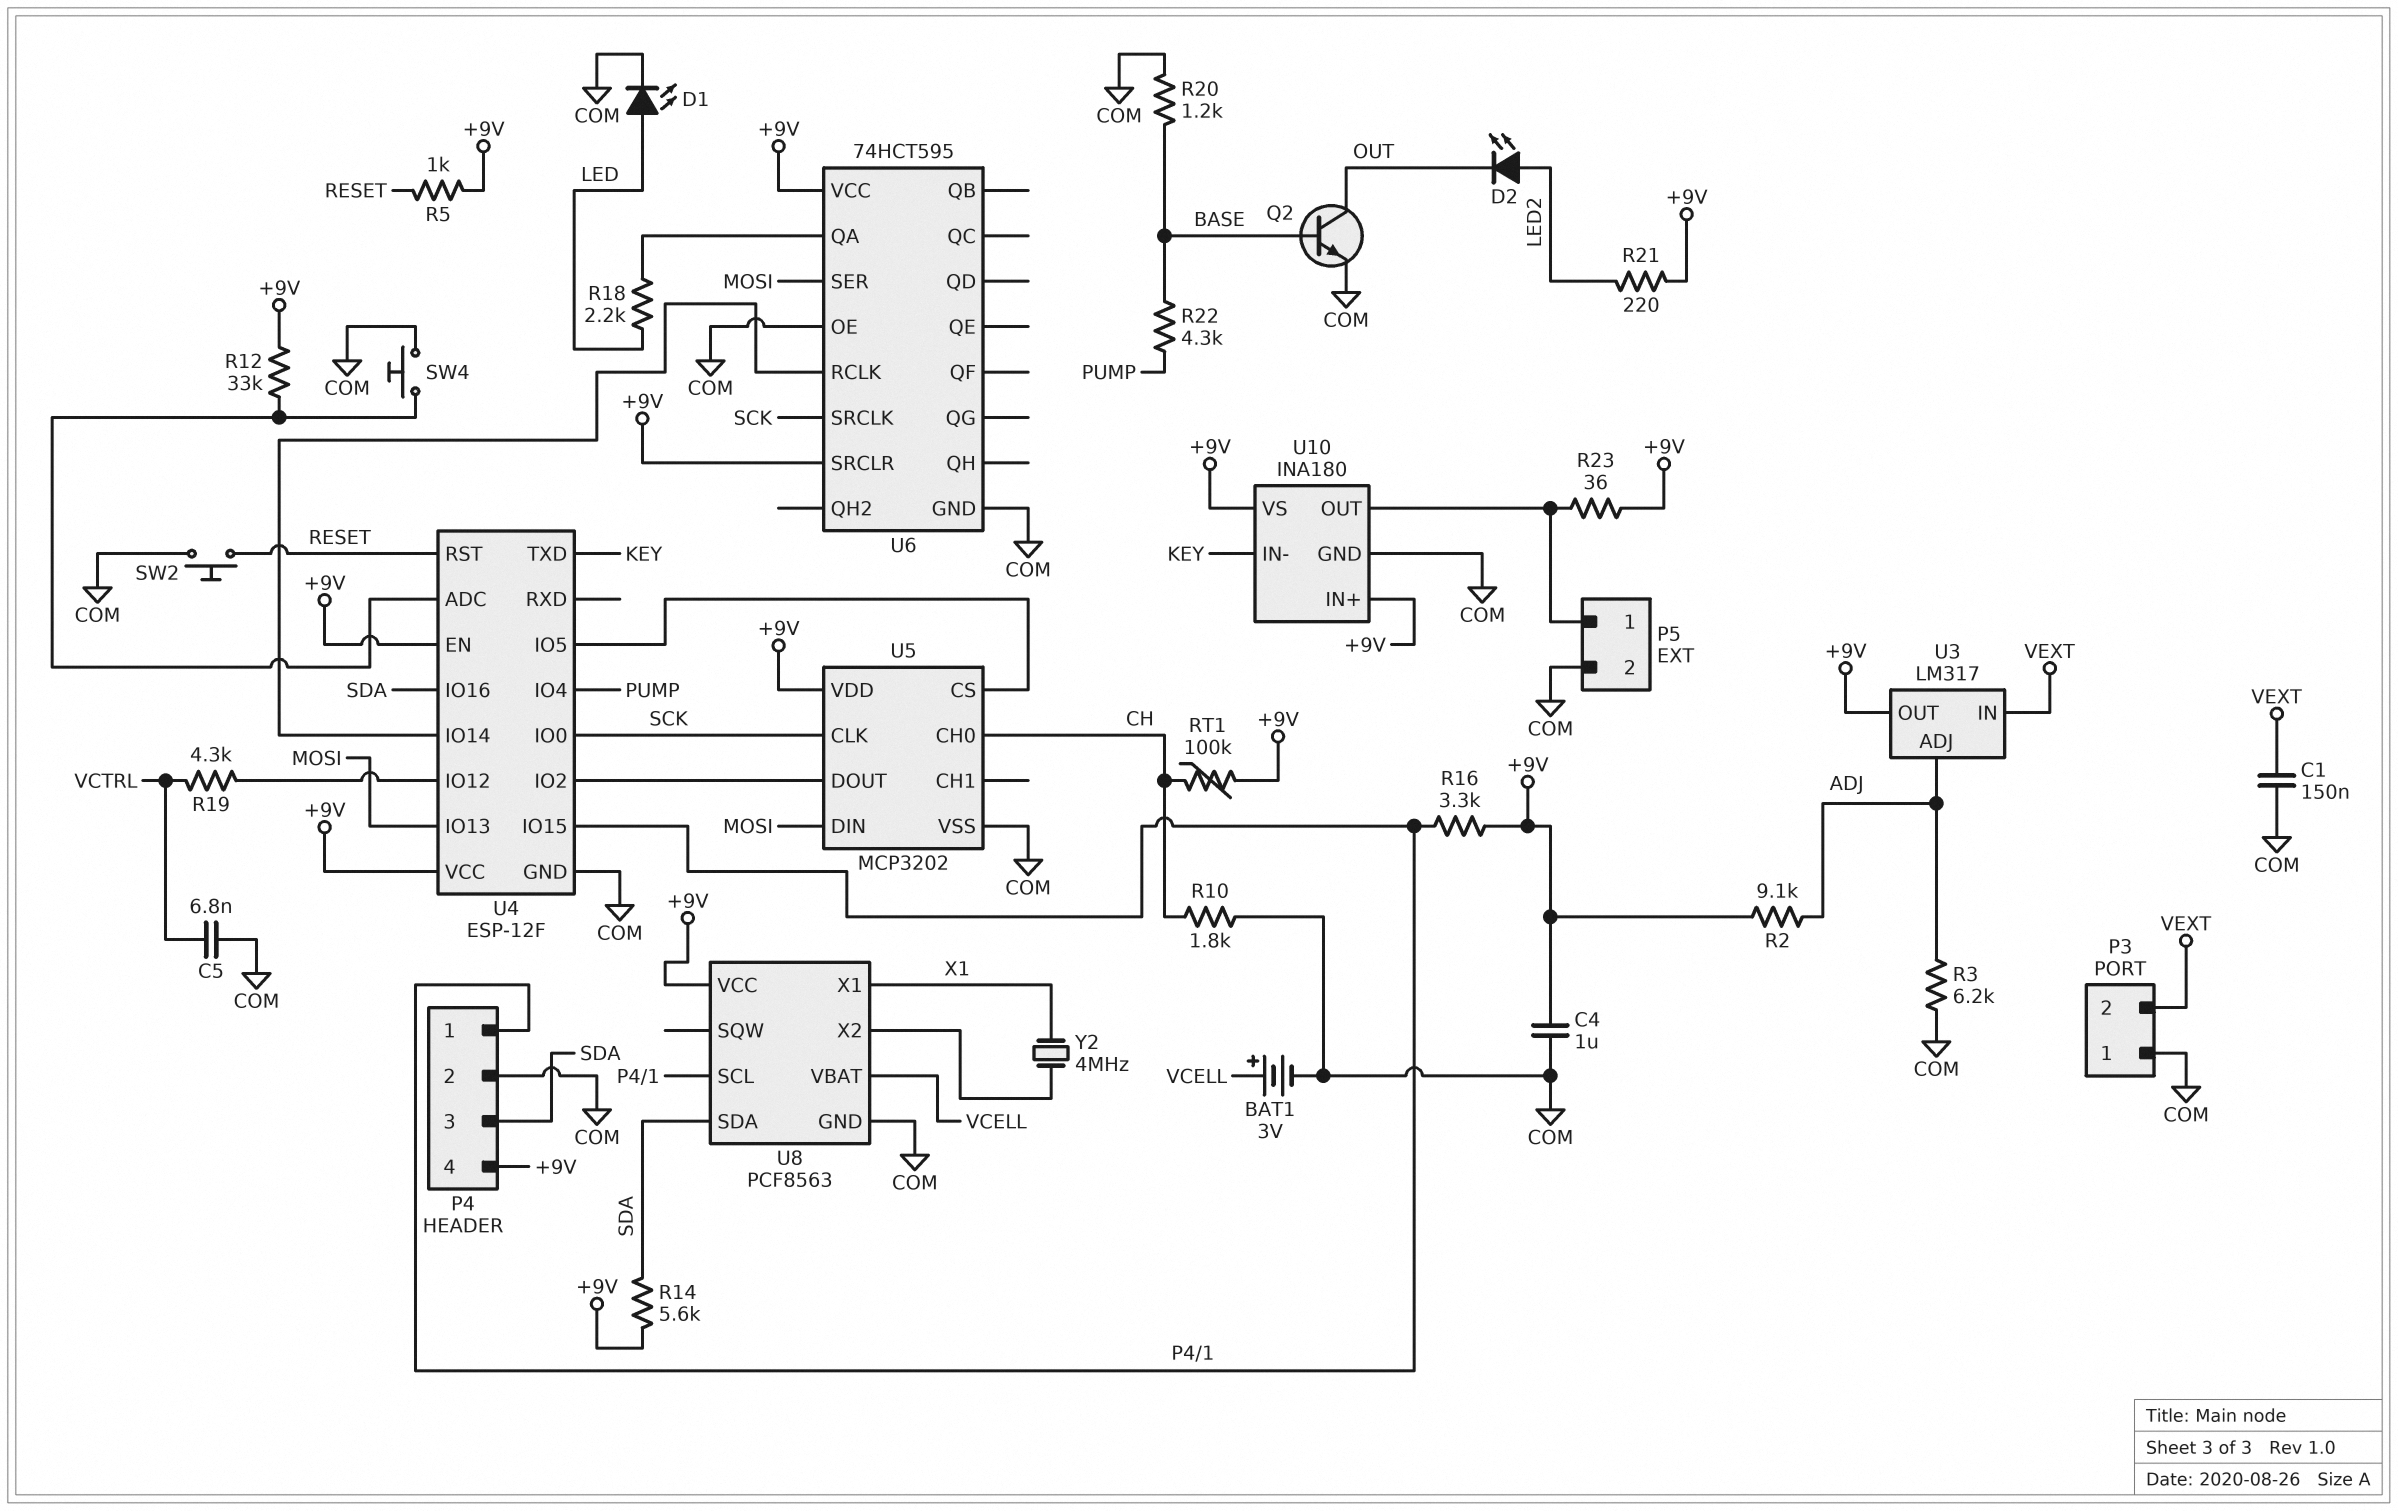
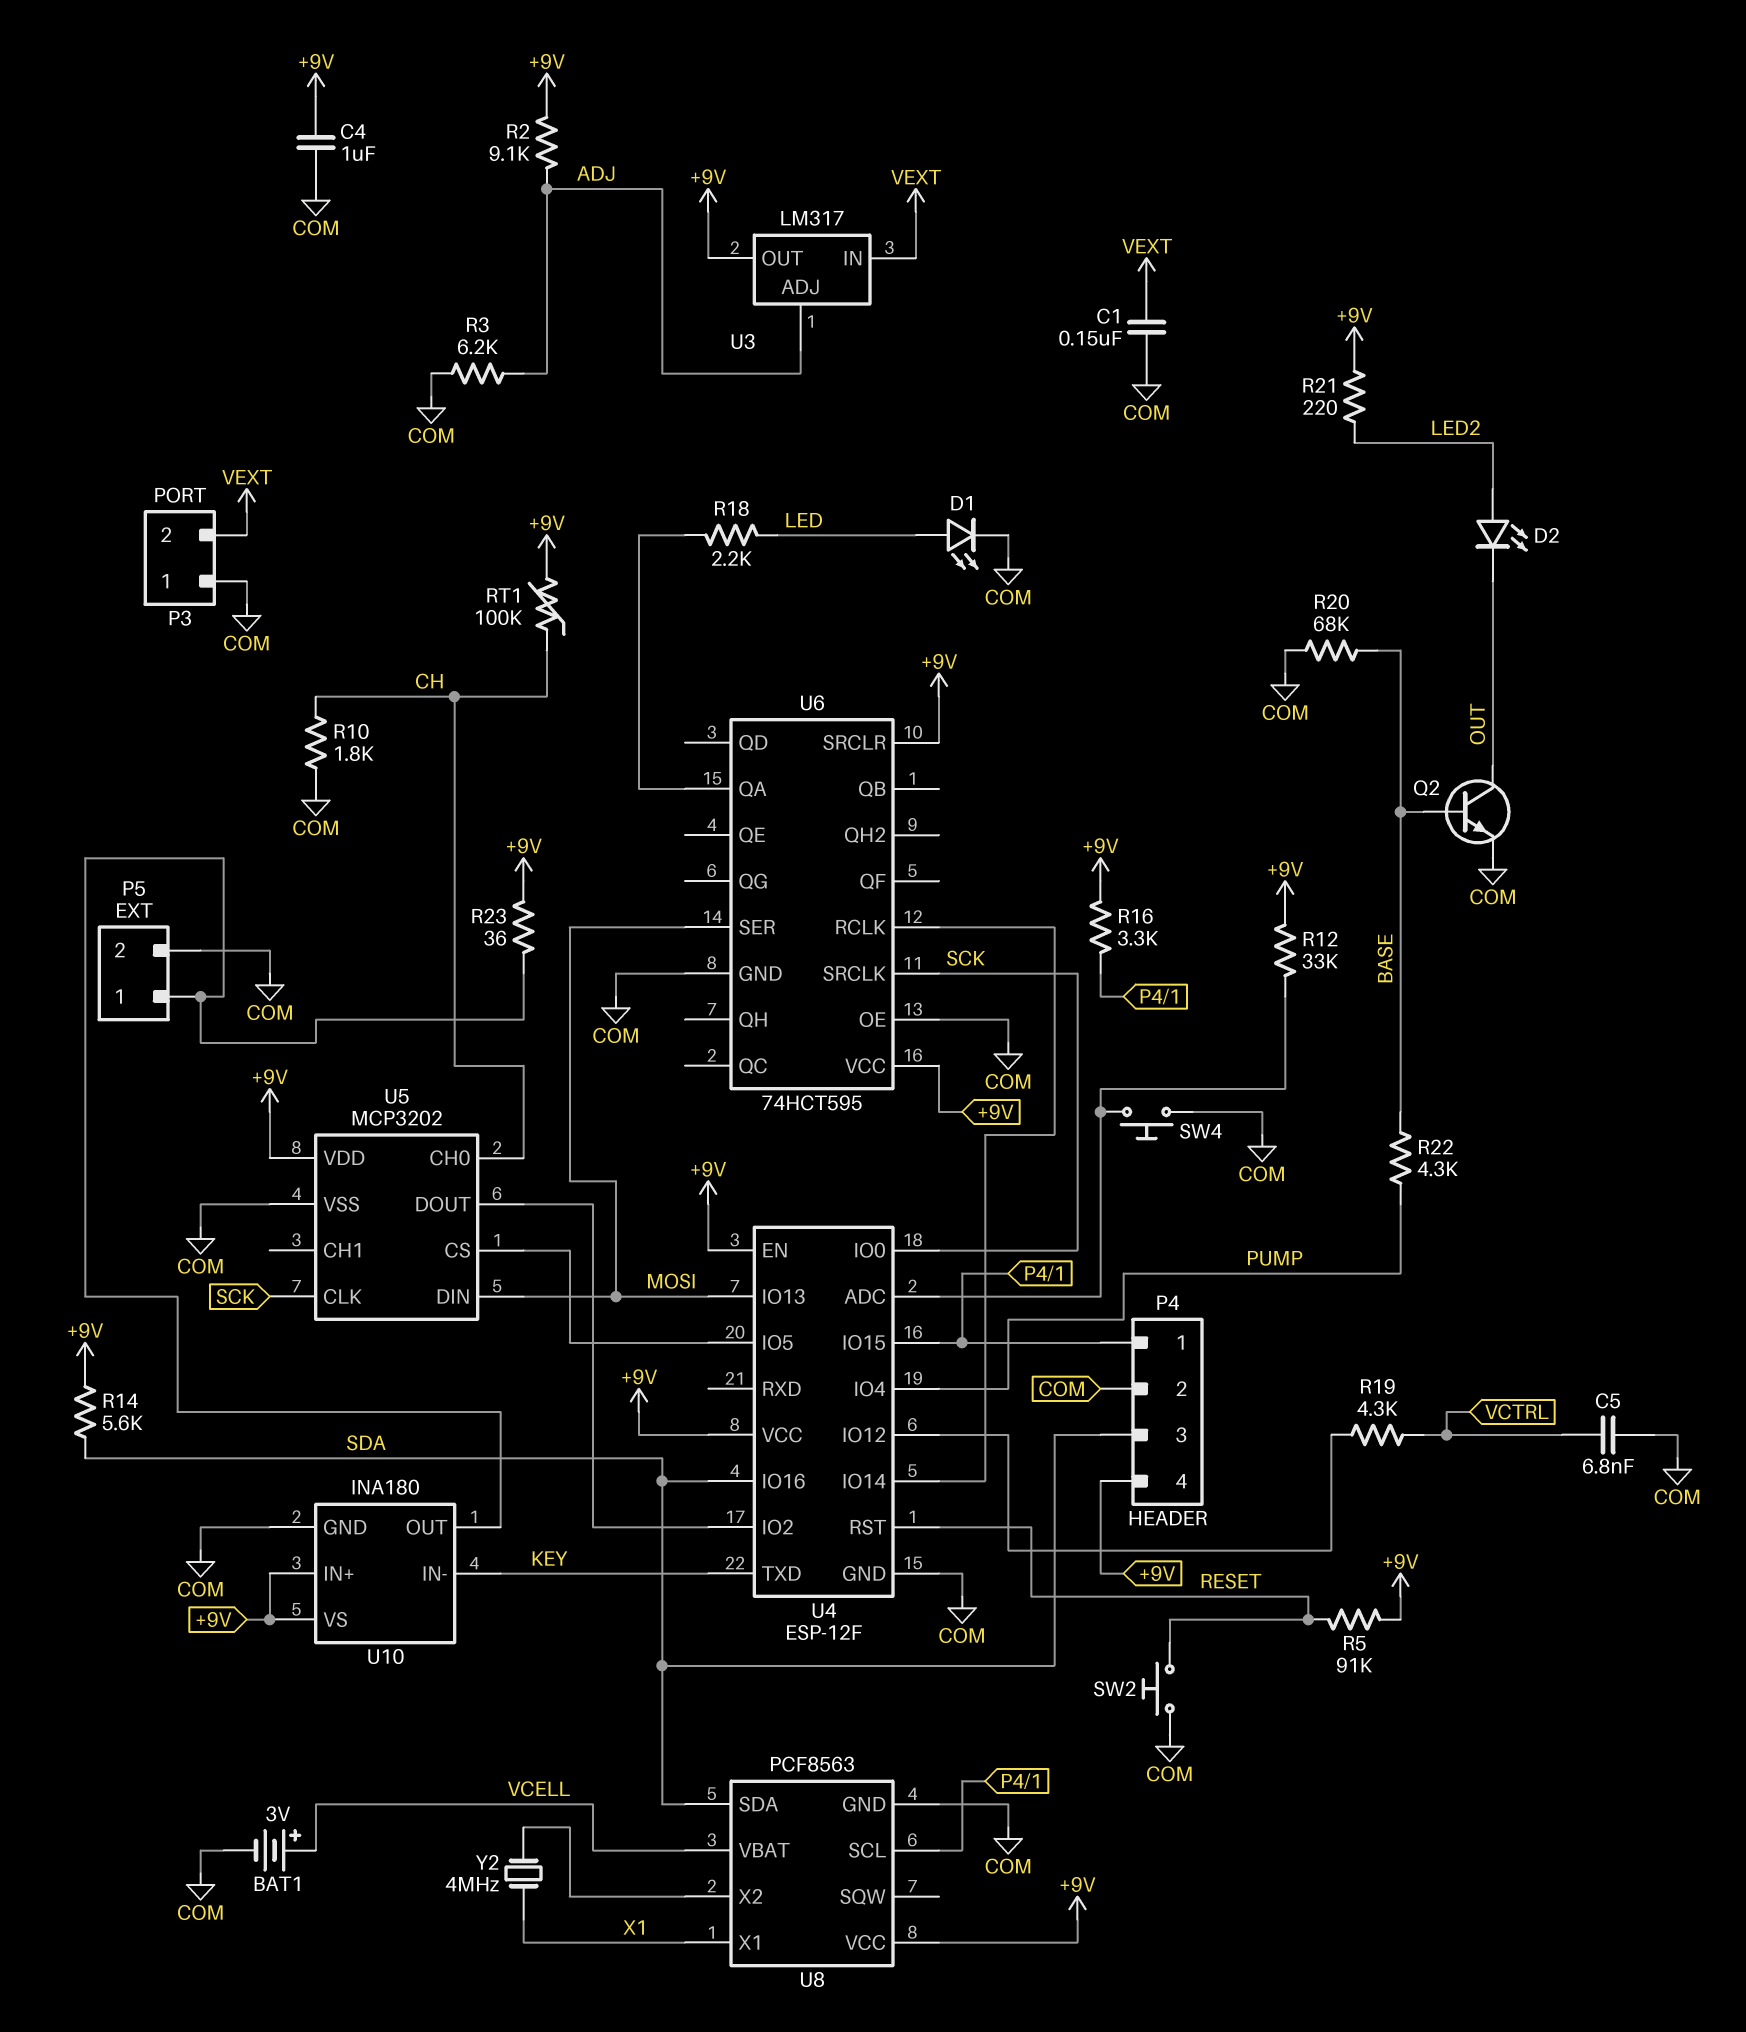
R5: 1k (+9V, RESET) -> 91k (+9V, RESET)
R20: 1.2k (BASE, COM) -> 68k (BASE, COM)

